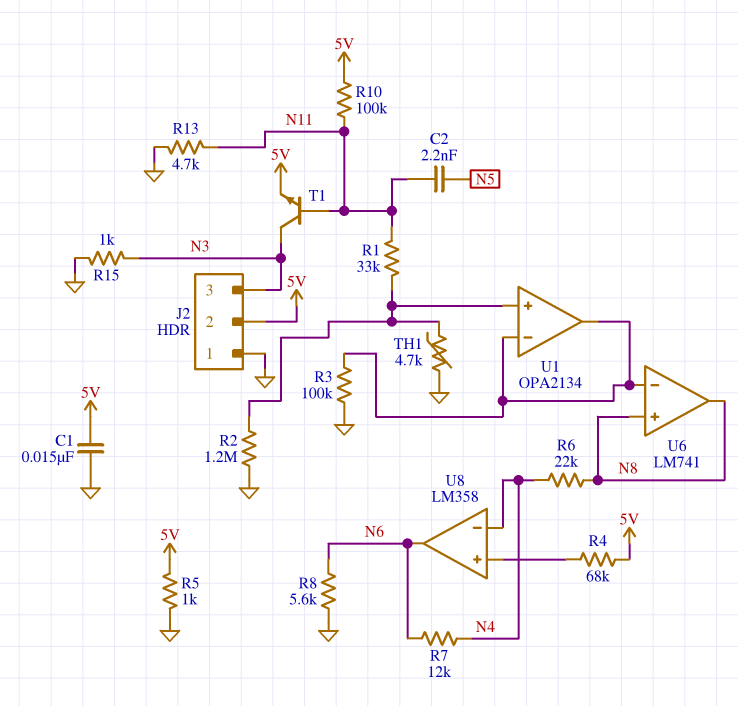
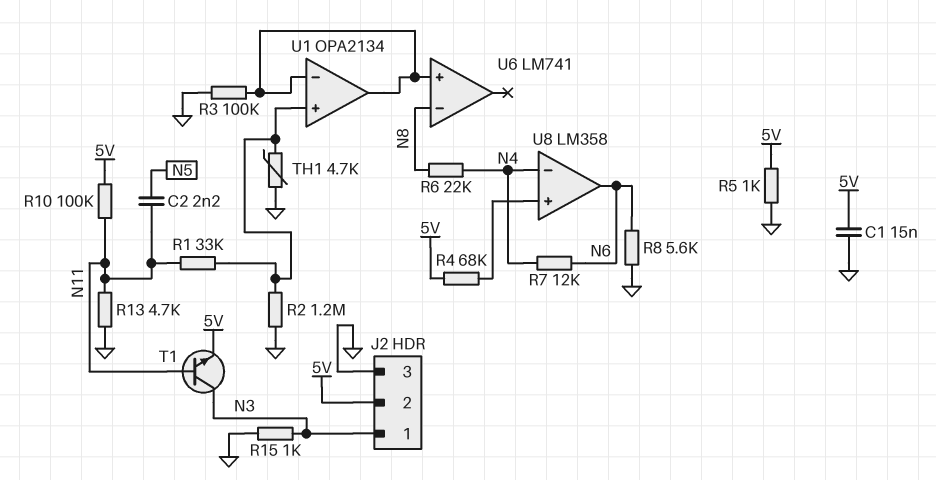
J2 pin 1: GND -> N3
J2 pin 3: N3 -> GND
U6 pin in+: N8 -> U1/in-
U6 pin in-: U1/in- -> N8
U6 pin out: N8 -> none

